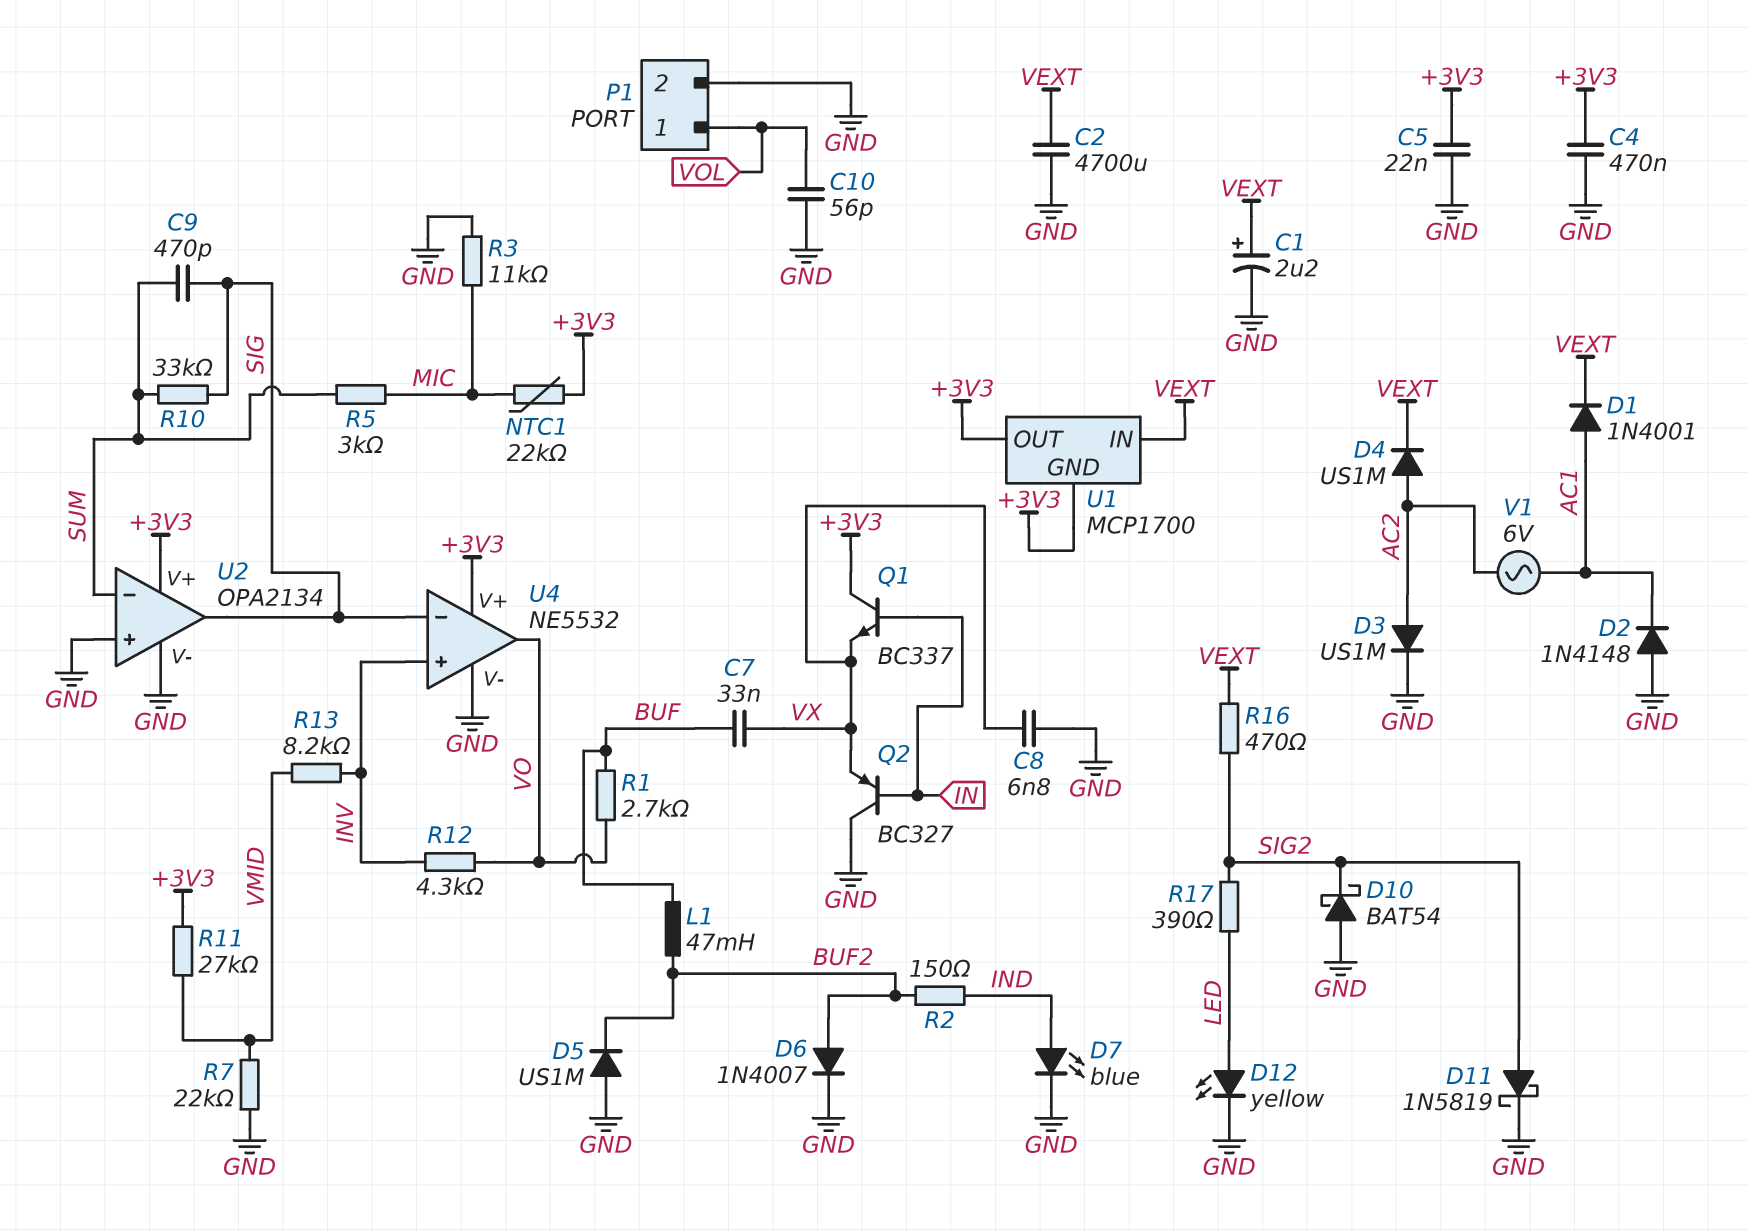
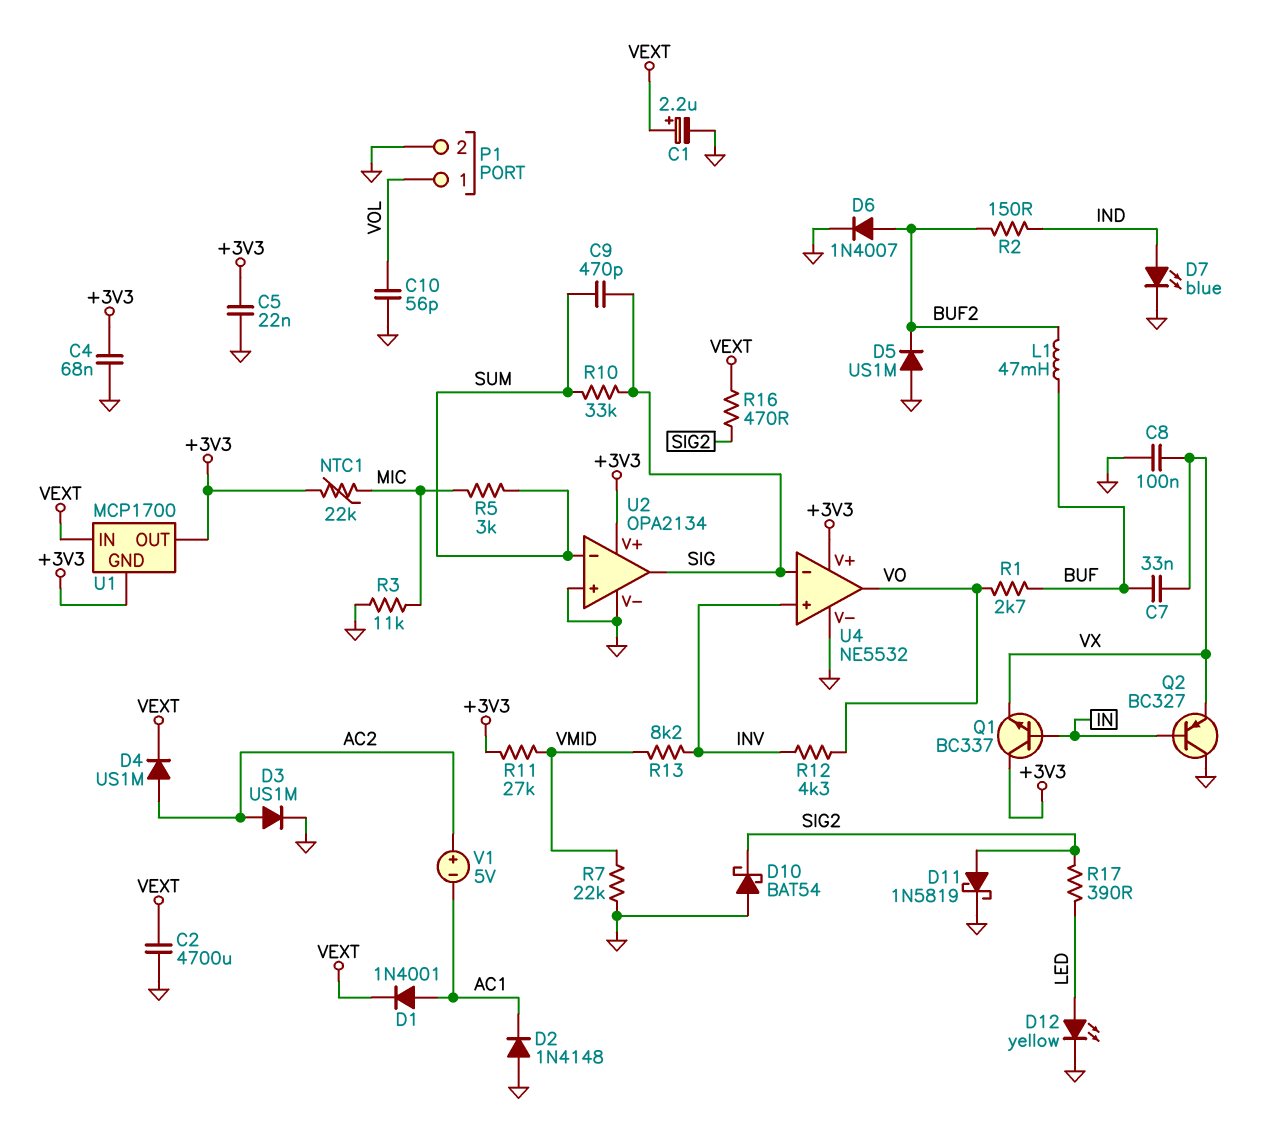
C4: 470nF (+3V3, GND) -> 68nF (+3V3, GND)
C8: 6.8nF (GND, VX) -> 100nF (GND, VX)
V1: AC 6V (AC1, AC2) -> 5V (plus AC2, minus AC1)

